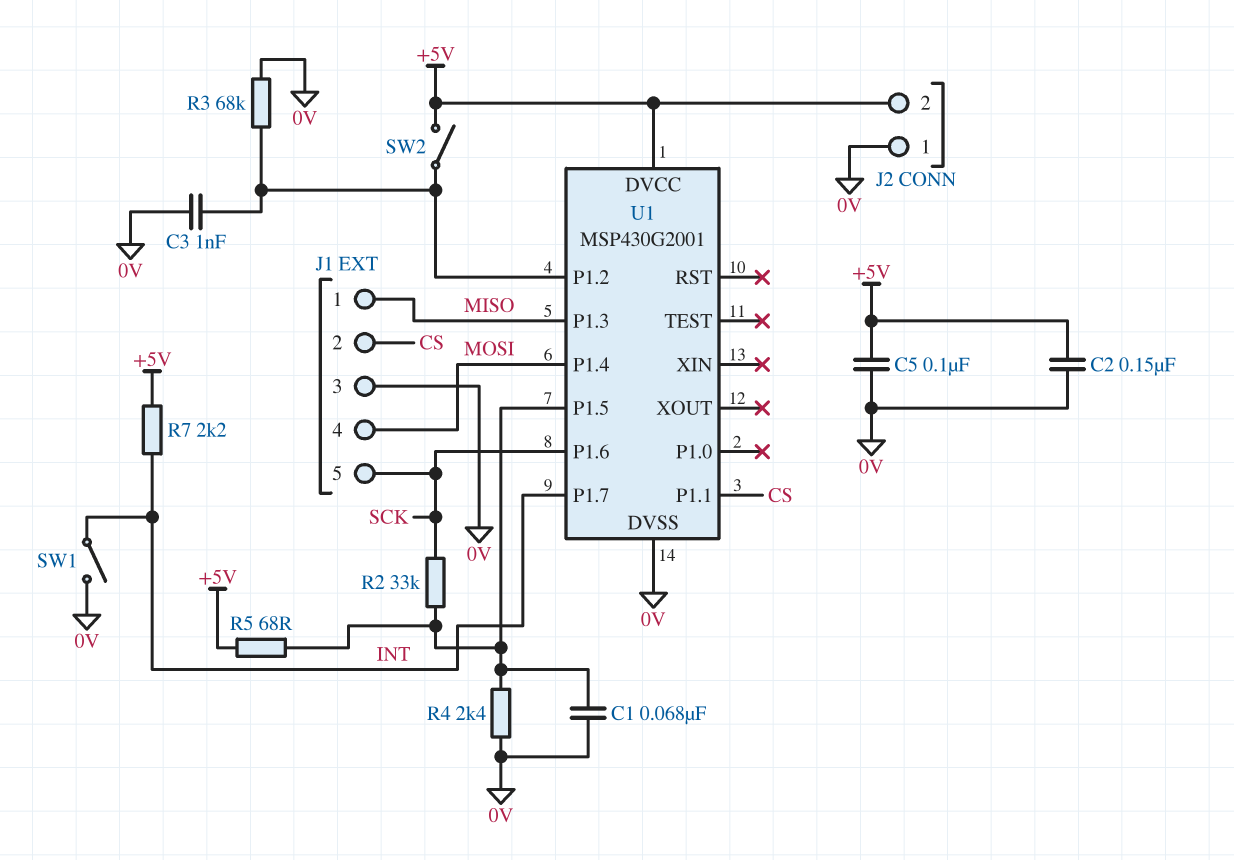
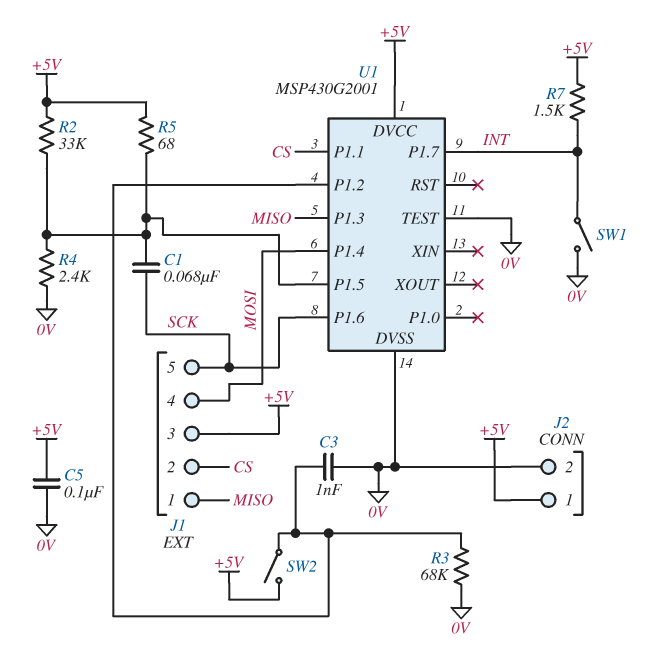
C1: 68nF (0V, U1/P1.5) -> 68nF (SCK, U1/P1.5)
C2: 150nF (+5V, 0V) -> none
J1 pin 3: 0V -> +5V
J2 pin 1: 0V -> +5V
J2 pin 2: +5V -> 0V
R2: 33k (SCK, U1/P1.5) -> 33k (+5V, U1/P1.5)
R7: 2.2k (+5V, INT) -> 1.5k (+5V, INT)
U1 pin TEST: none -> 0V

